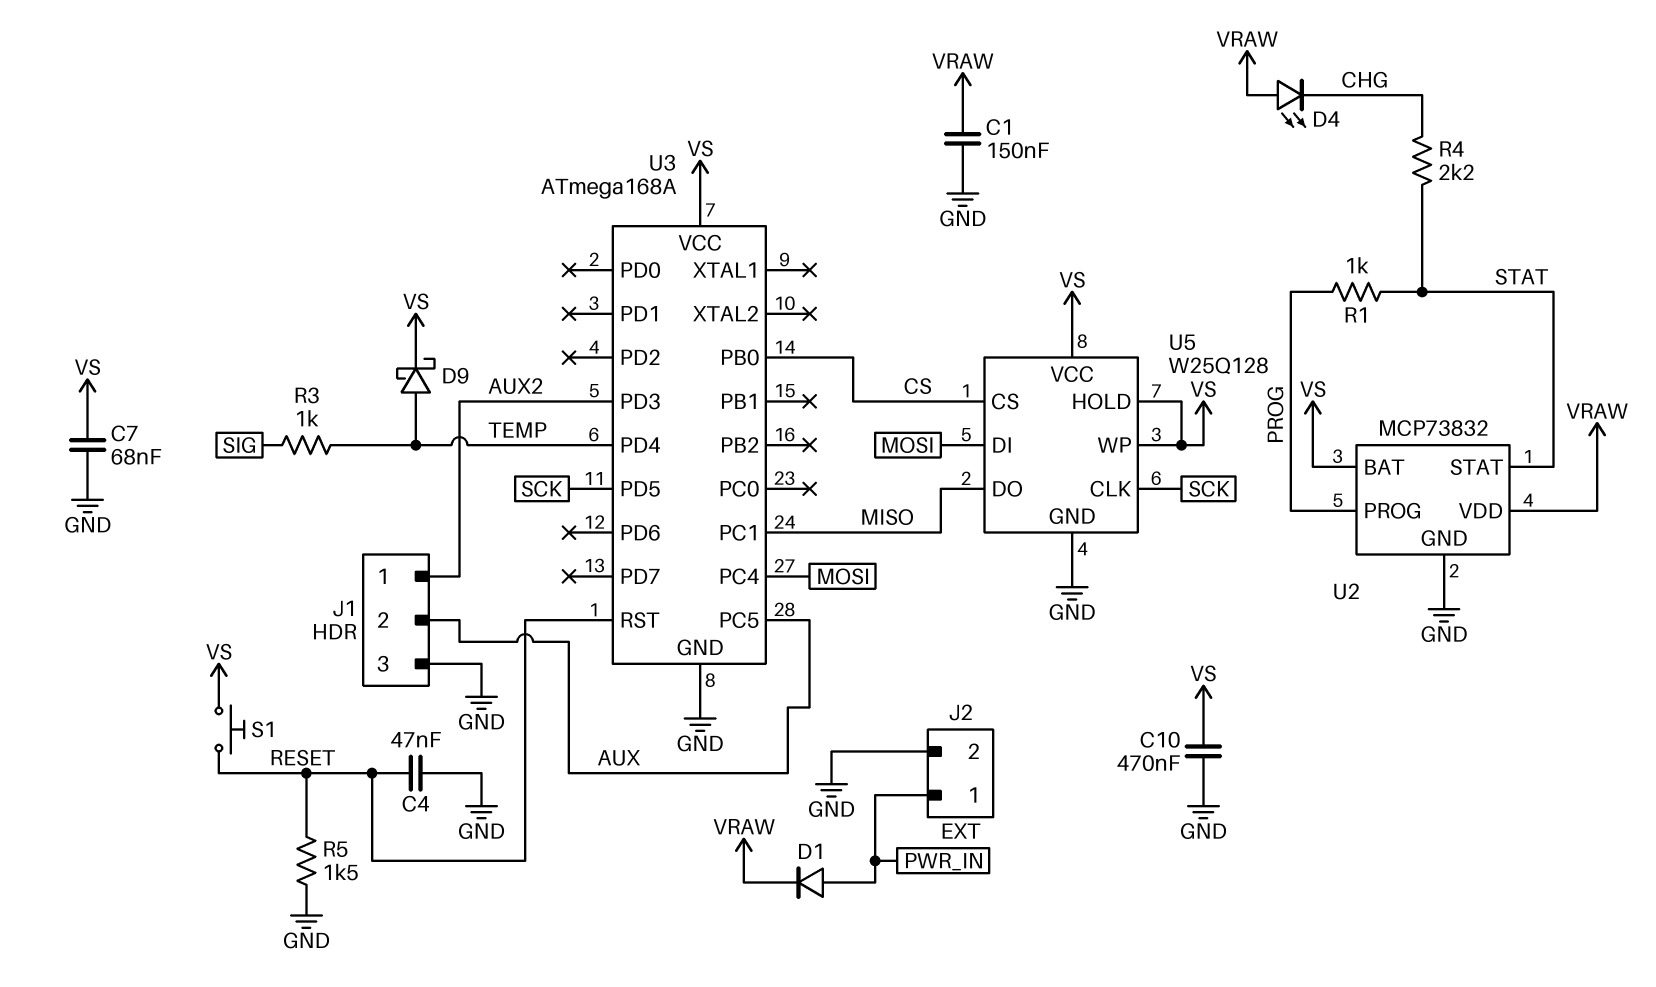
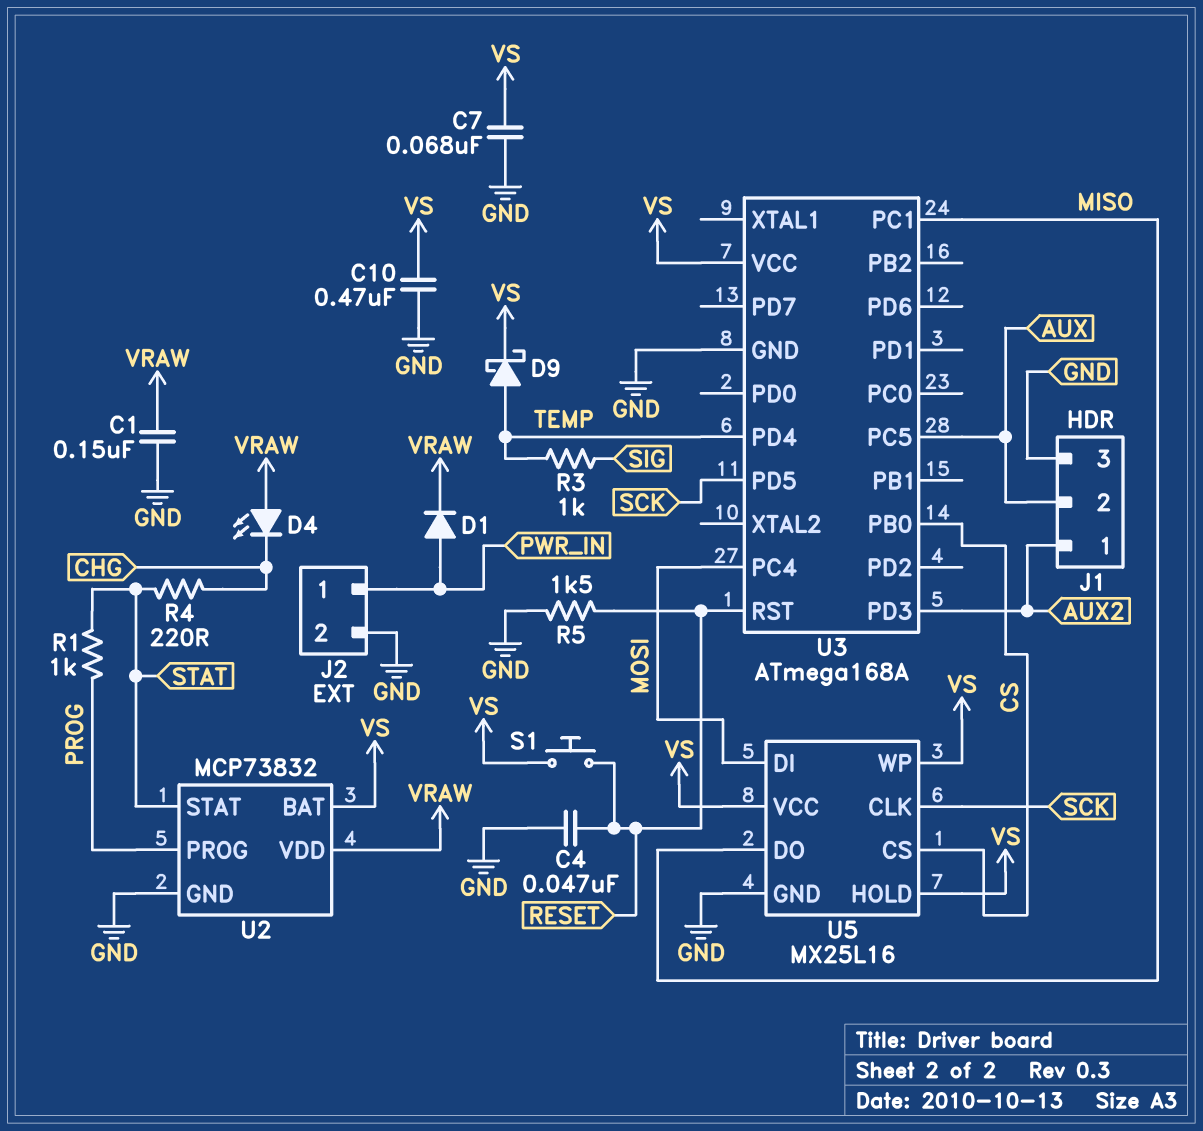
R4: 2.2k (CHG, STAT) -> 220 (CHG, STAT)
U5: W25Q128 -> MX25L16

